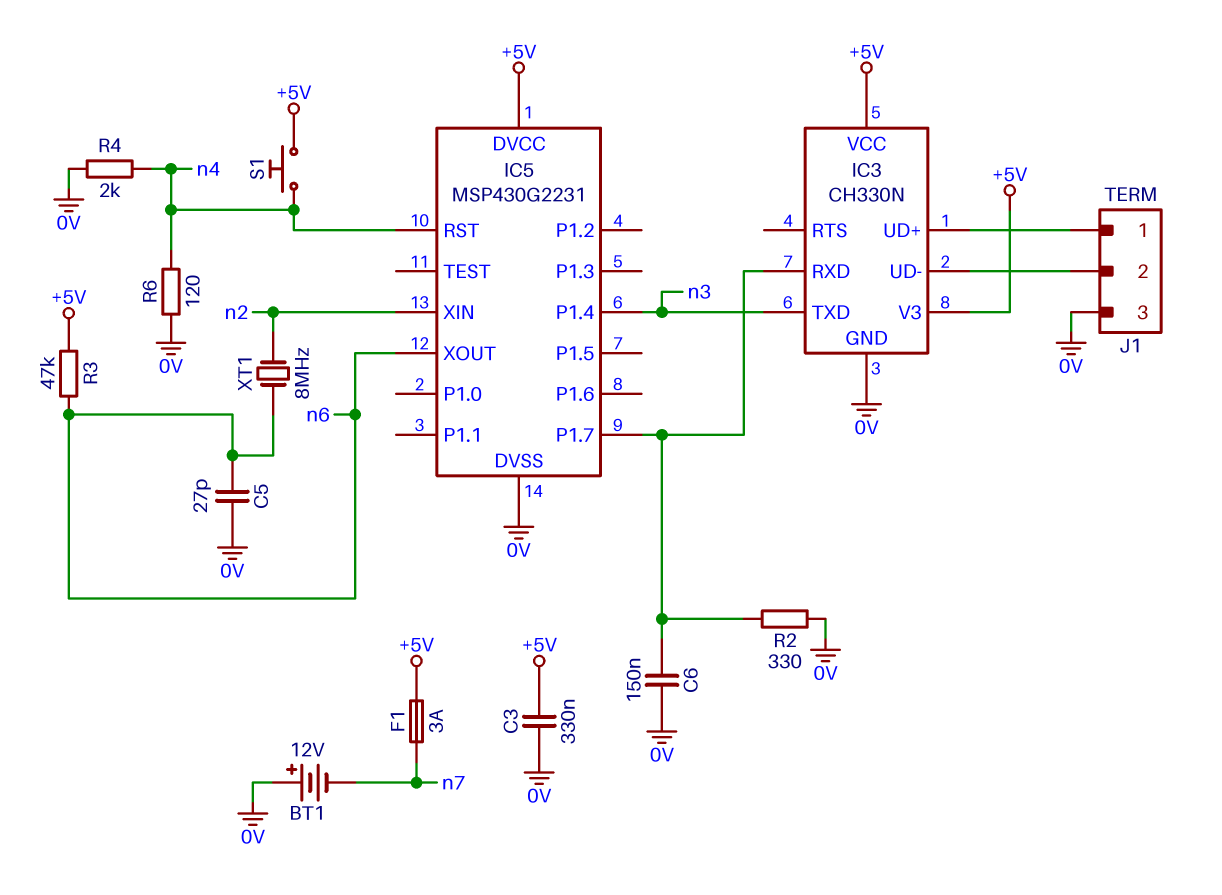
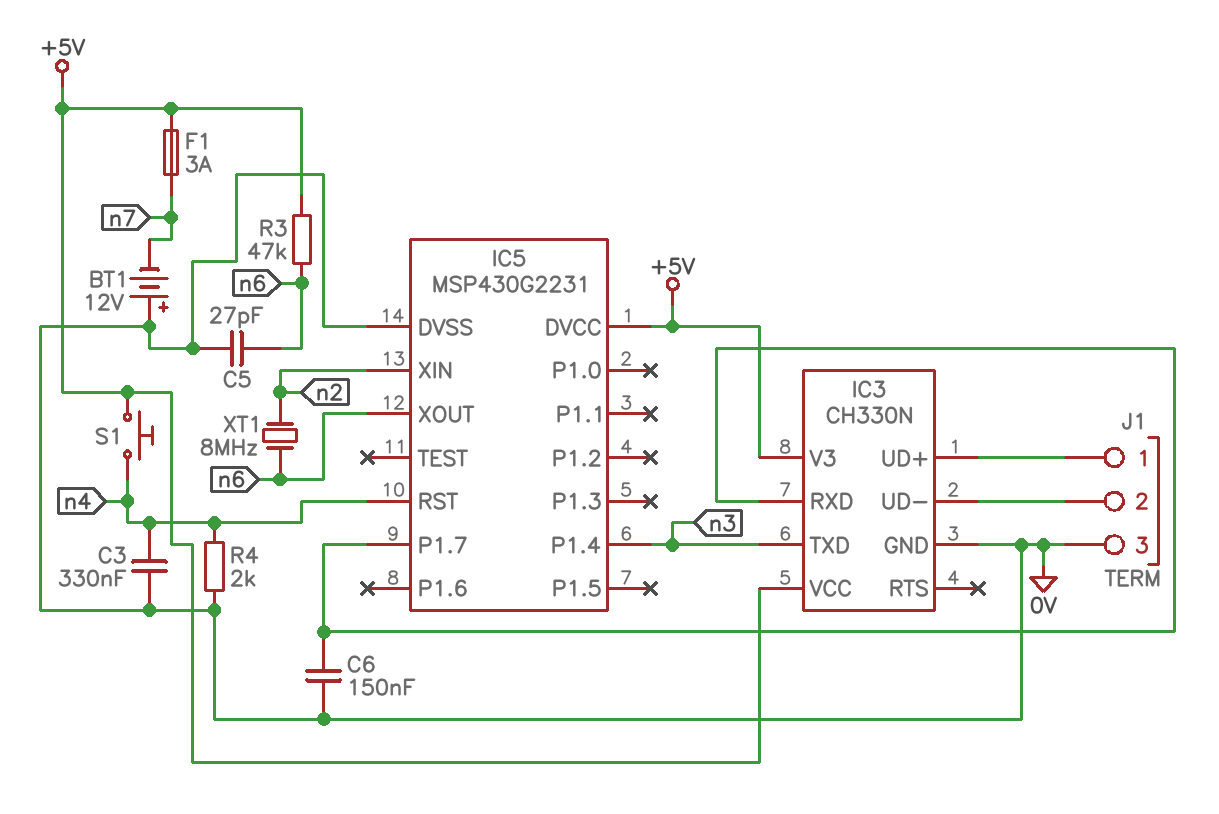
C3: 330nF (+5V, 0V) -> 330nF (0V, n4)
R2: 330 (0V, IC3/RXD) -> none
R6: 120 (0V, n4) -> none

